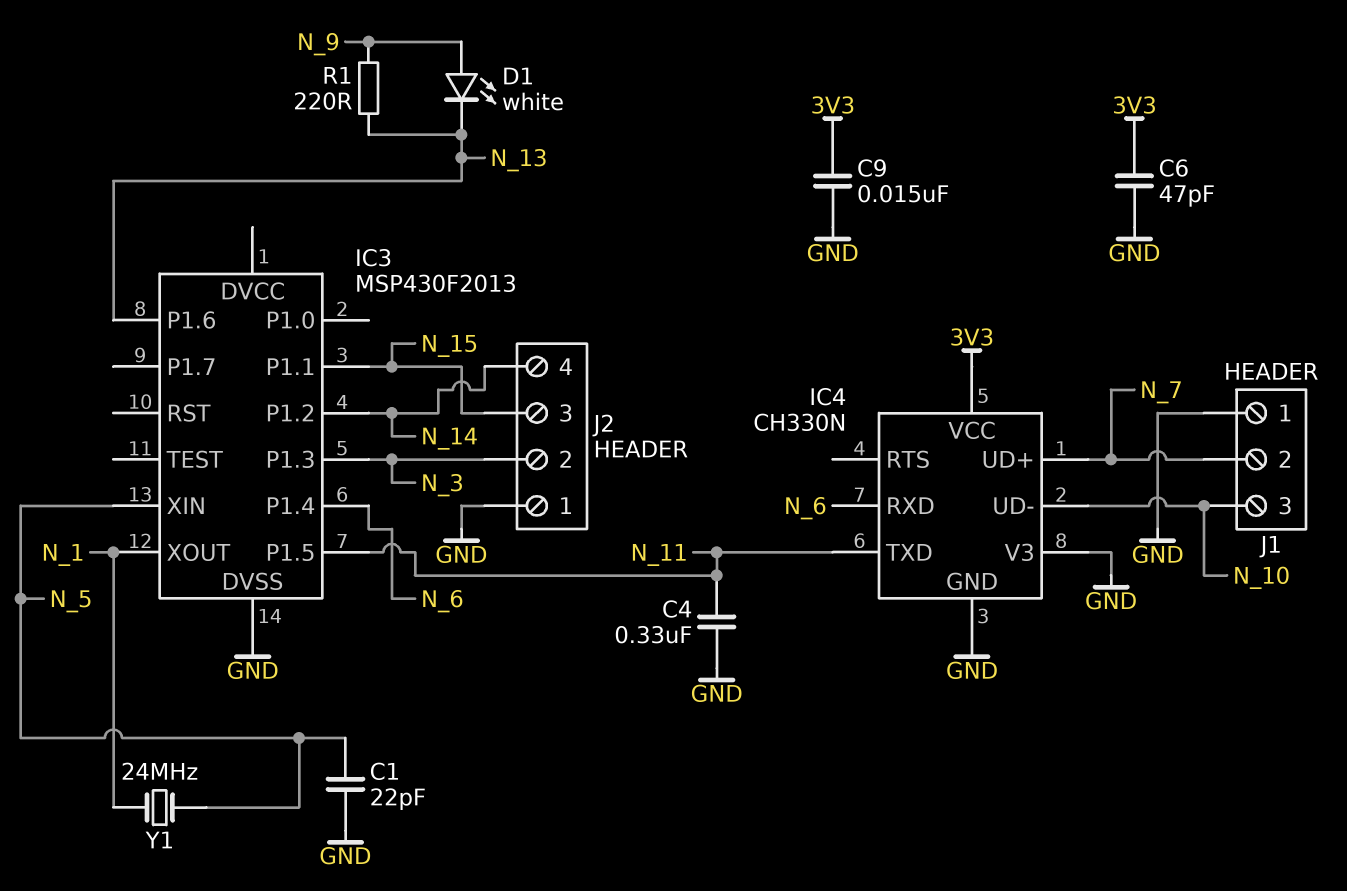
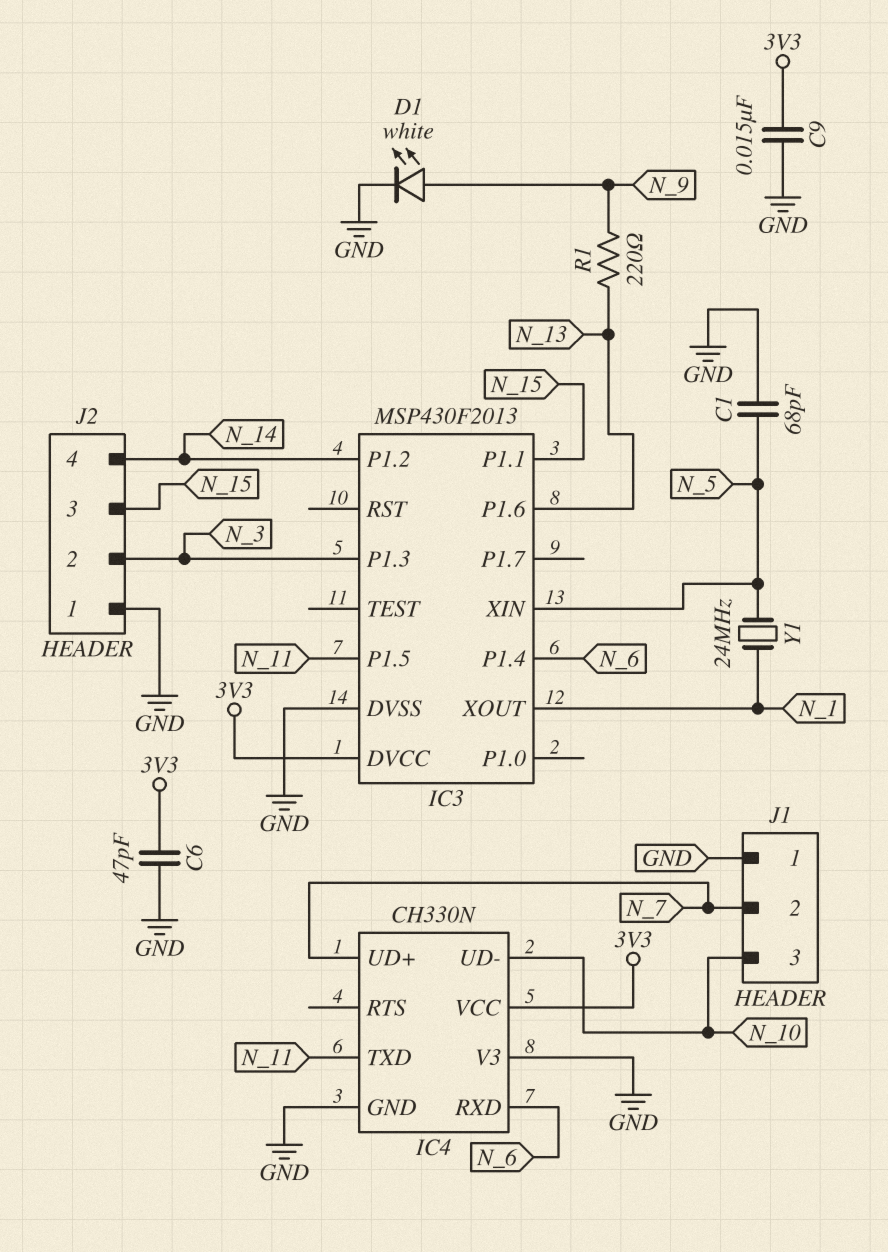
C1: 22pF (GND, N_5) -> 68pF (GND, N_5)
C4: 330nF (GND, N_11) -> none
D1: LED white (A N_9, K N_13) -> LED white (A N_9, K GND)
IC3 pin DVCC: none -> 3V3

